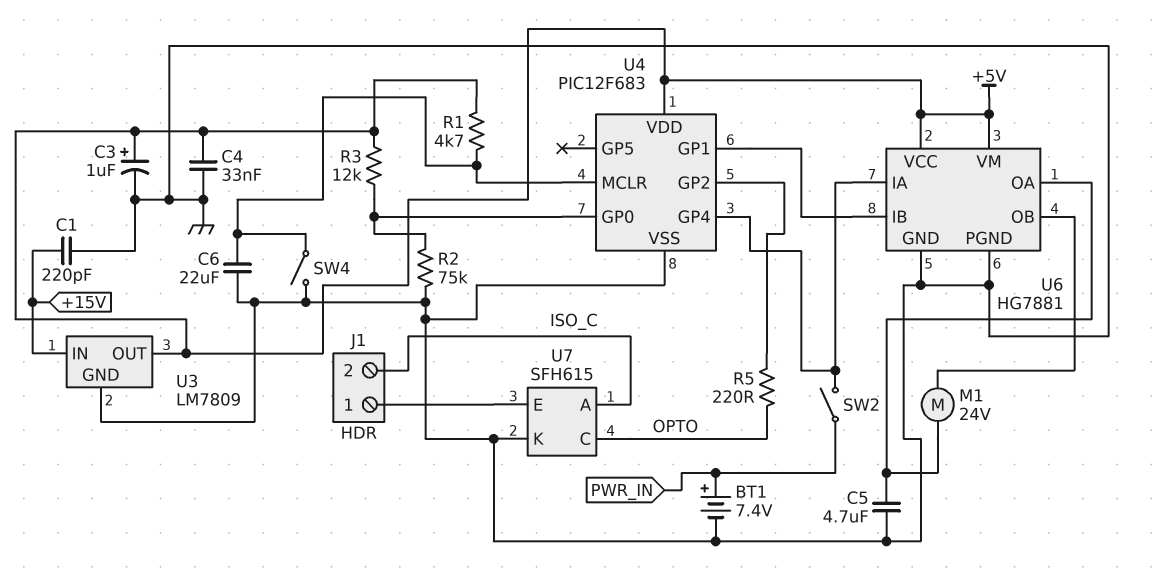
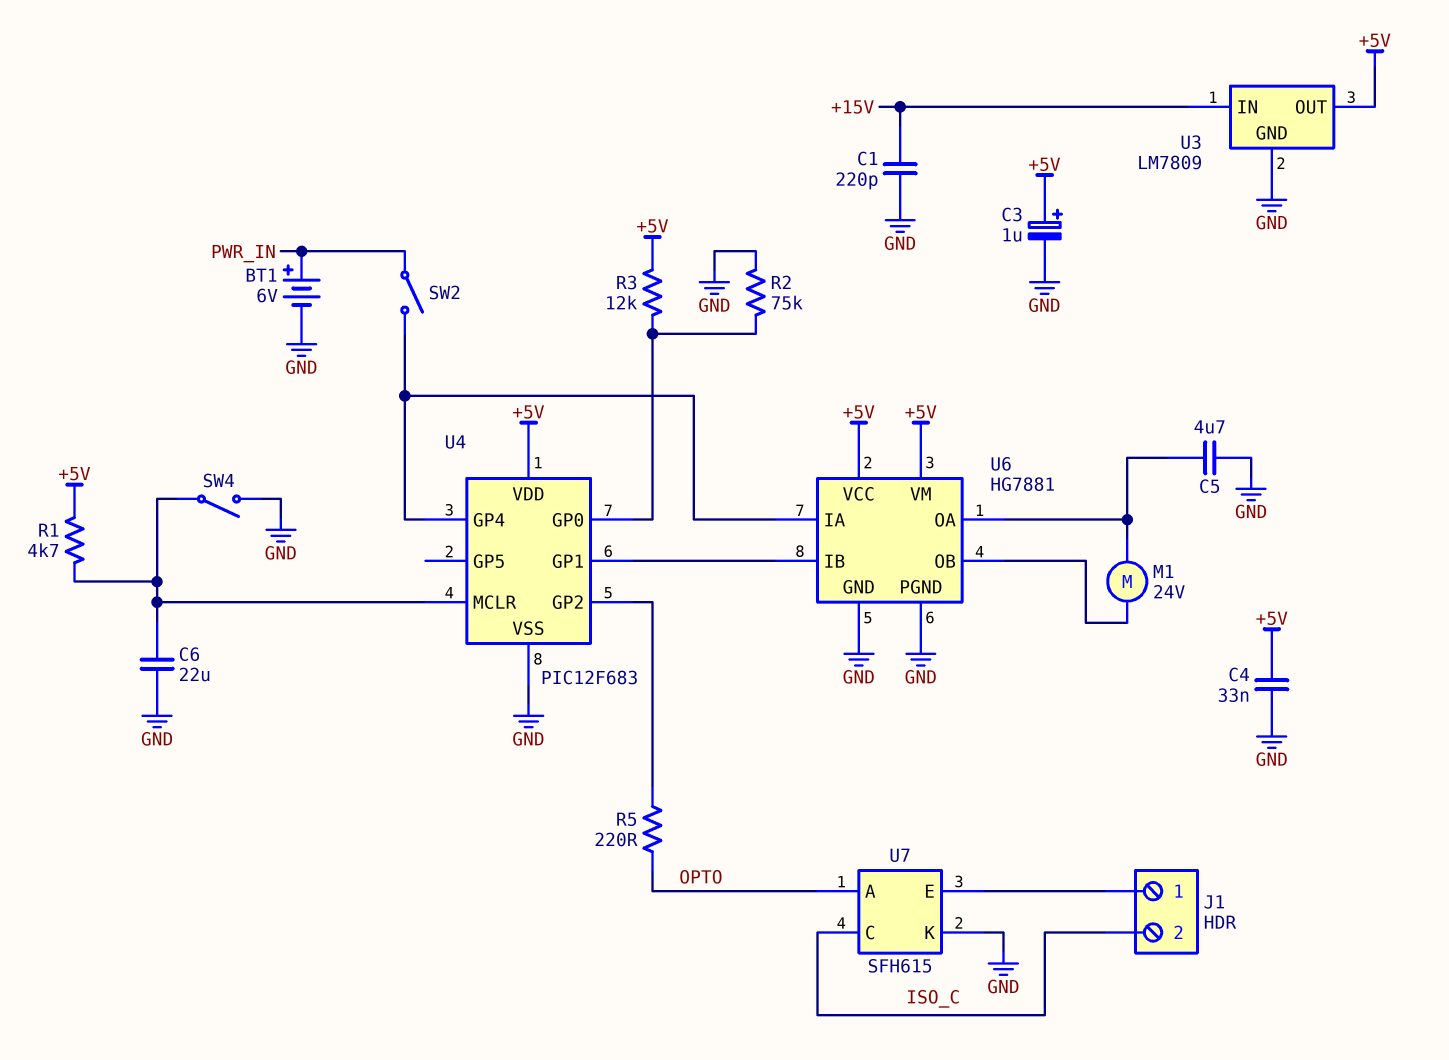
BT1: 7.4V (plus PWR_IN, minus GND) -> 6V (plus PWR_IN, minus GND)
U7 pin A: ISO_C -> OPTO
U7 pin C: OPTO -> ISO_C

